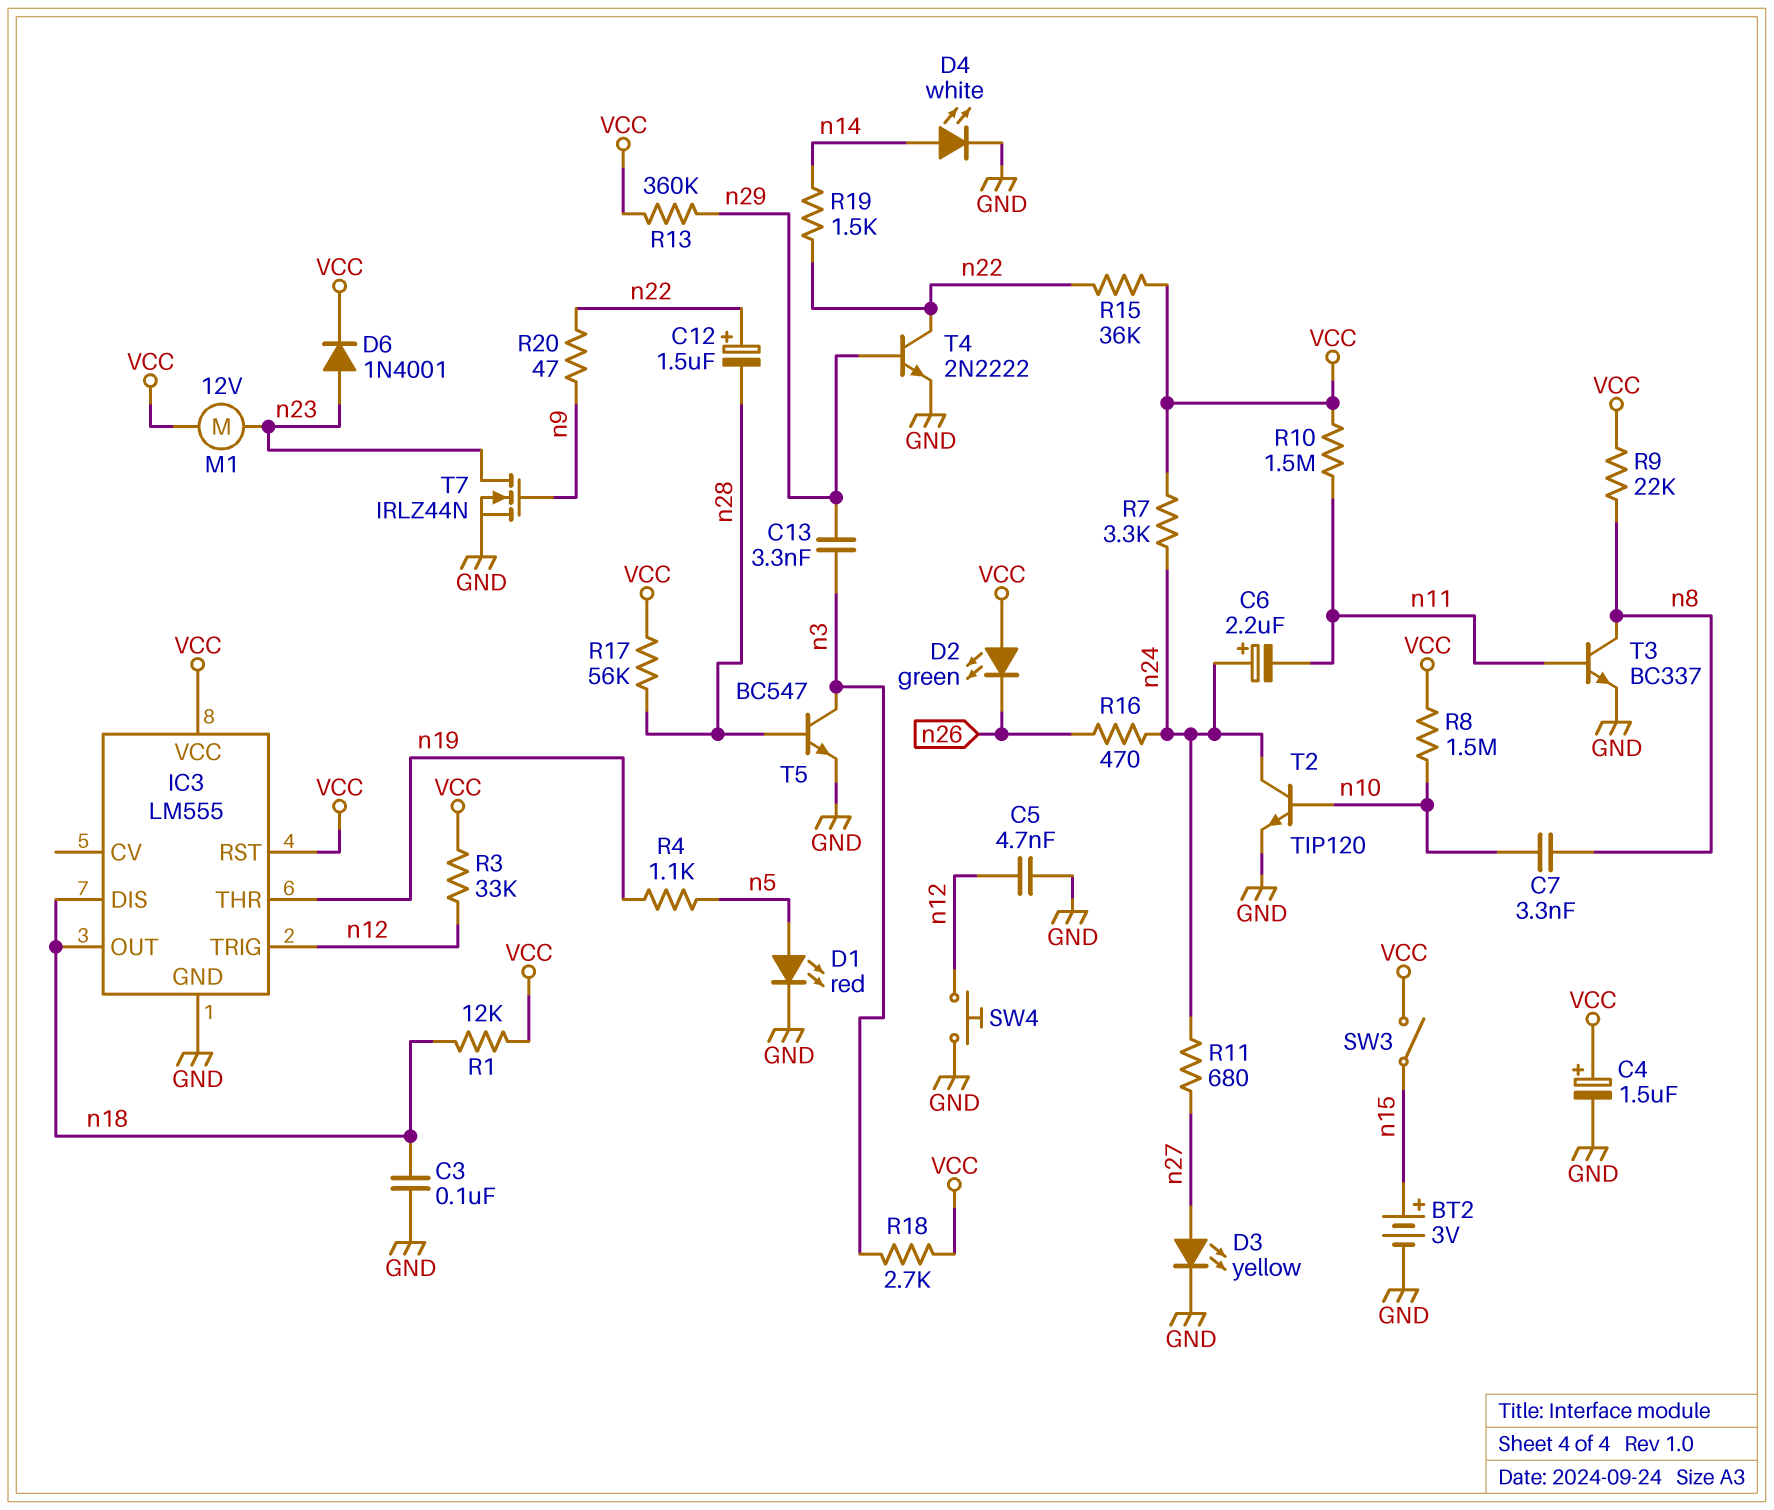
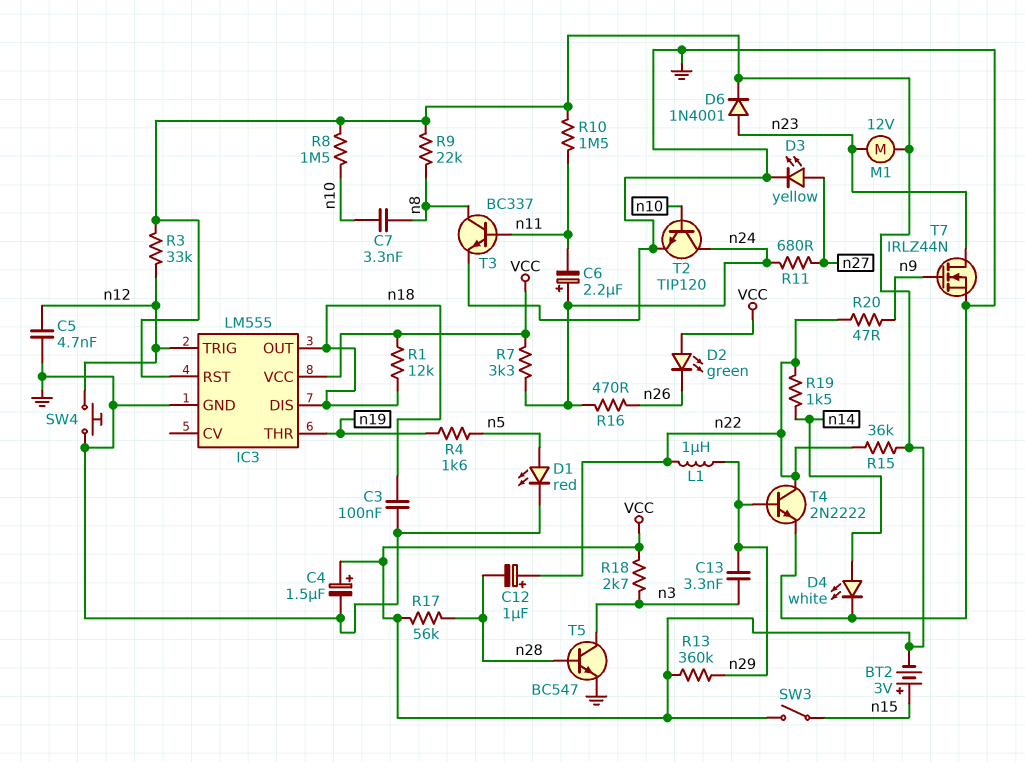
BT2: 3V (plus n15, minus GND) -> 3V (plus n15, minus VCC)
C12: 1.5uF (plus n22, minus n28) -> 1uF (plus n22, minus n28)
L1: none -> 1uH (n22, n29)
R4: 1.1k (n5, n19) -> 1.6k (n5, n19)

